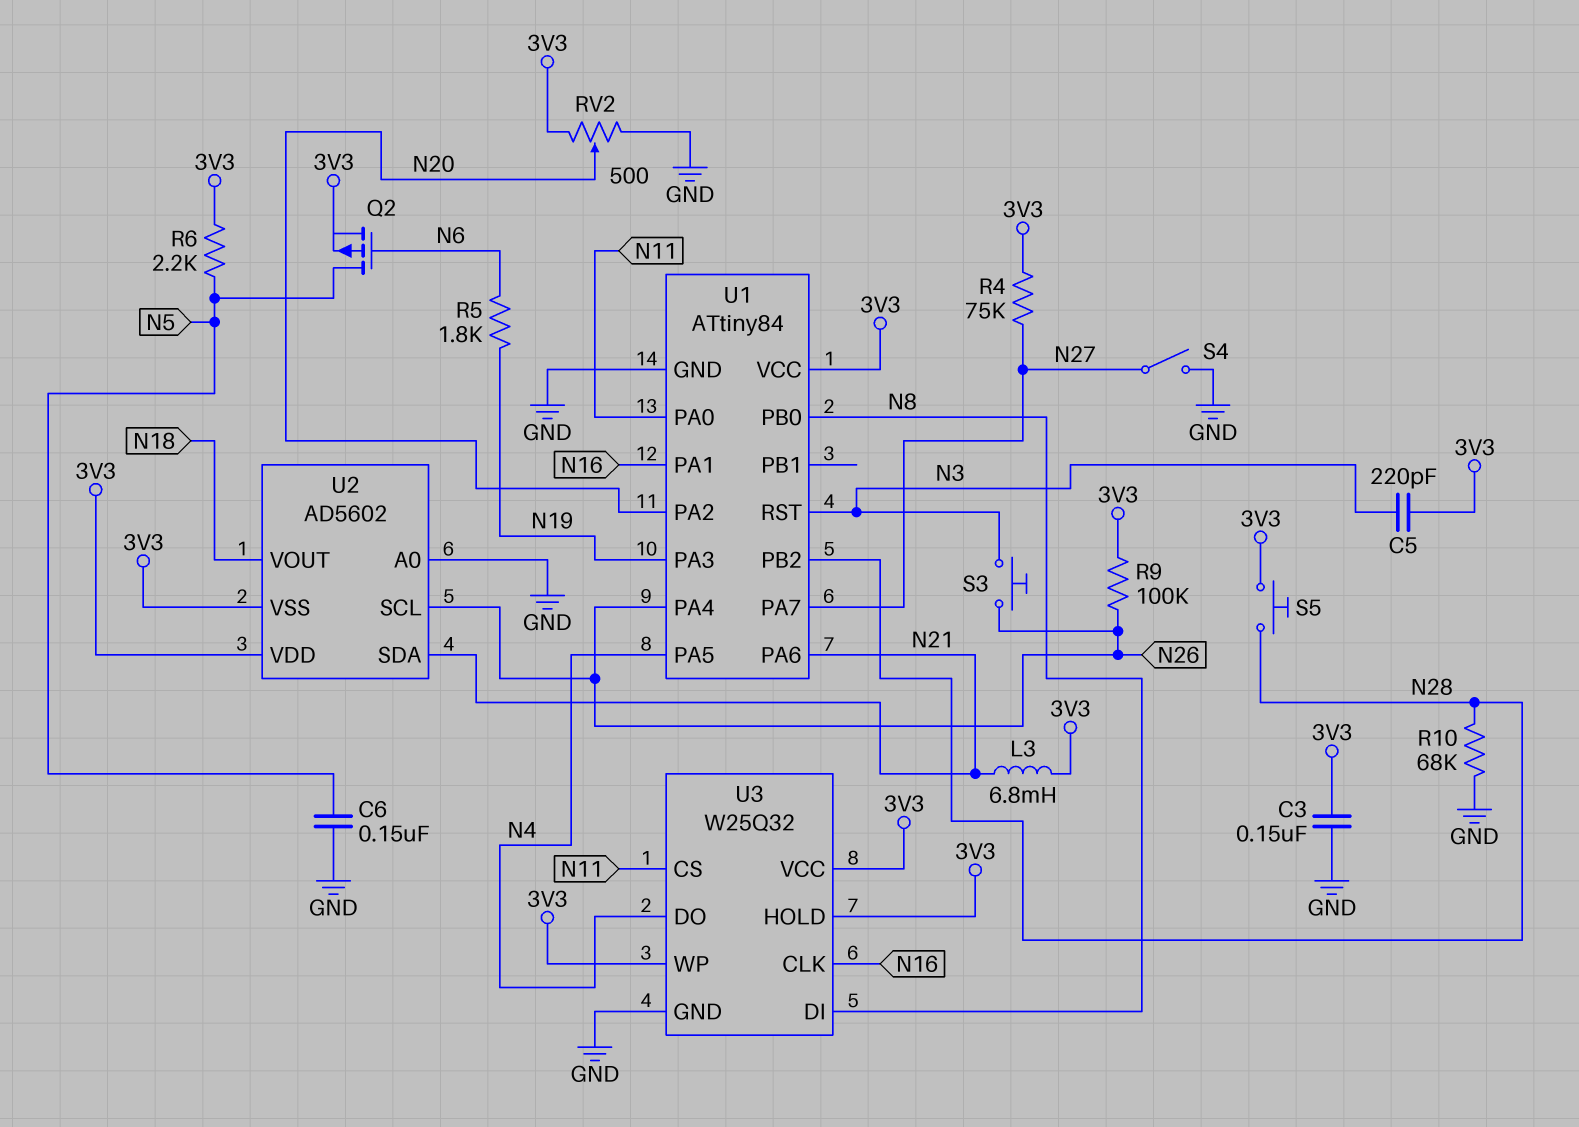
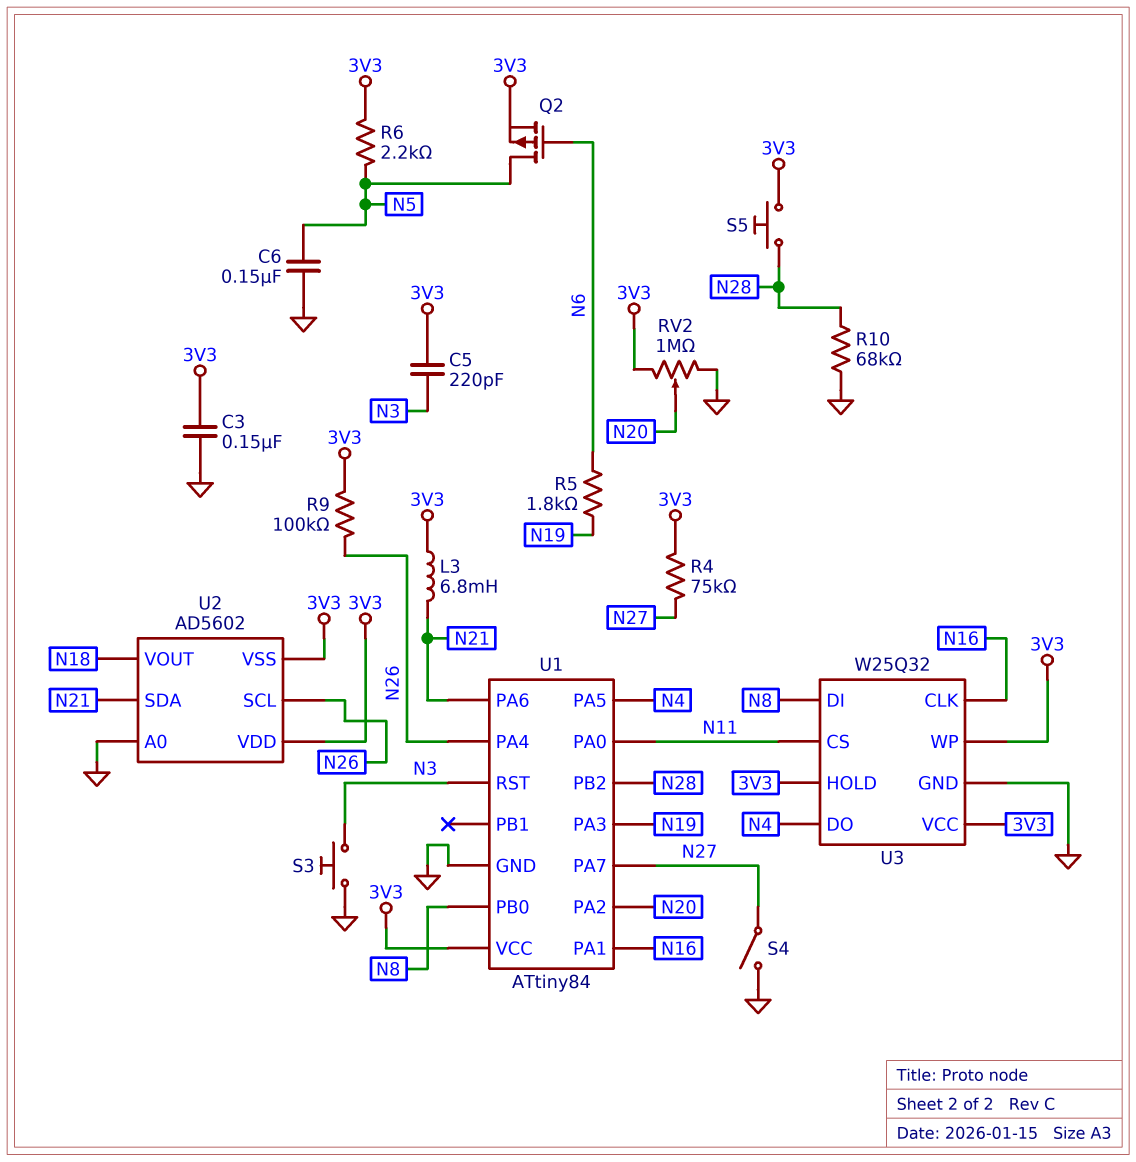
RV2: 500 (3V3, GND, wiper N20) -> 1M (3V3, GND, wiper N20)
S3: button (N3, N26) -> button (GND, N3)

